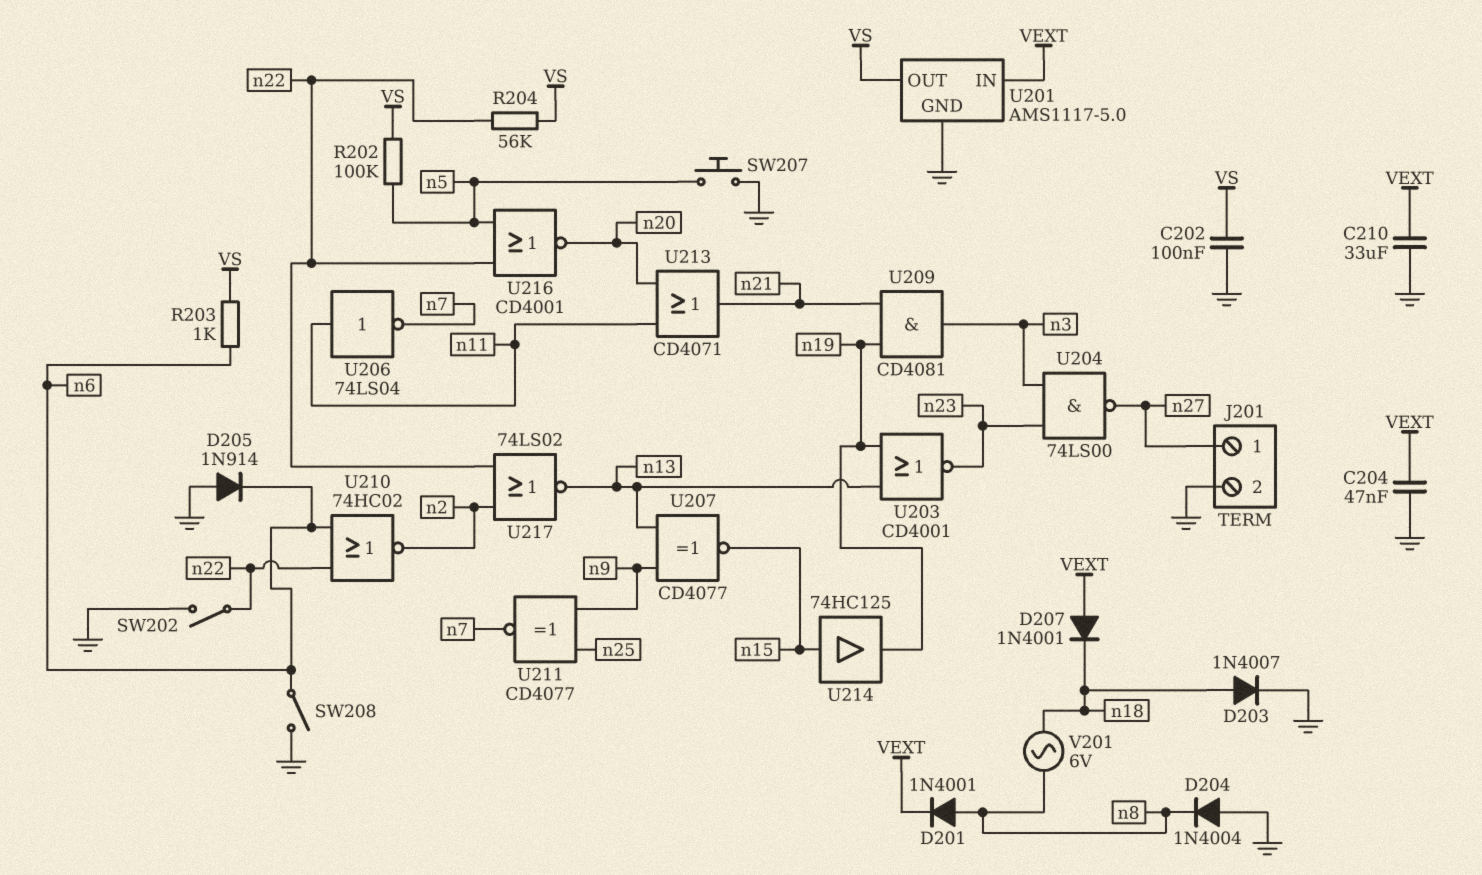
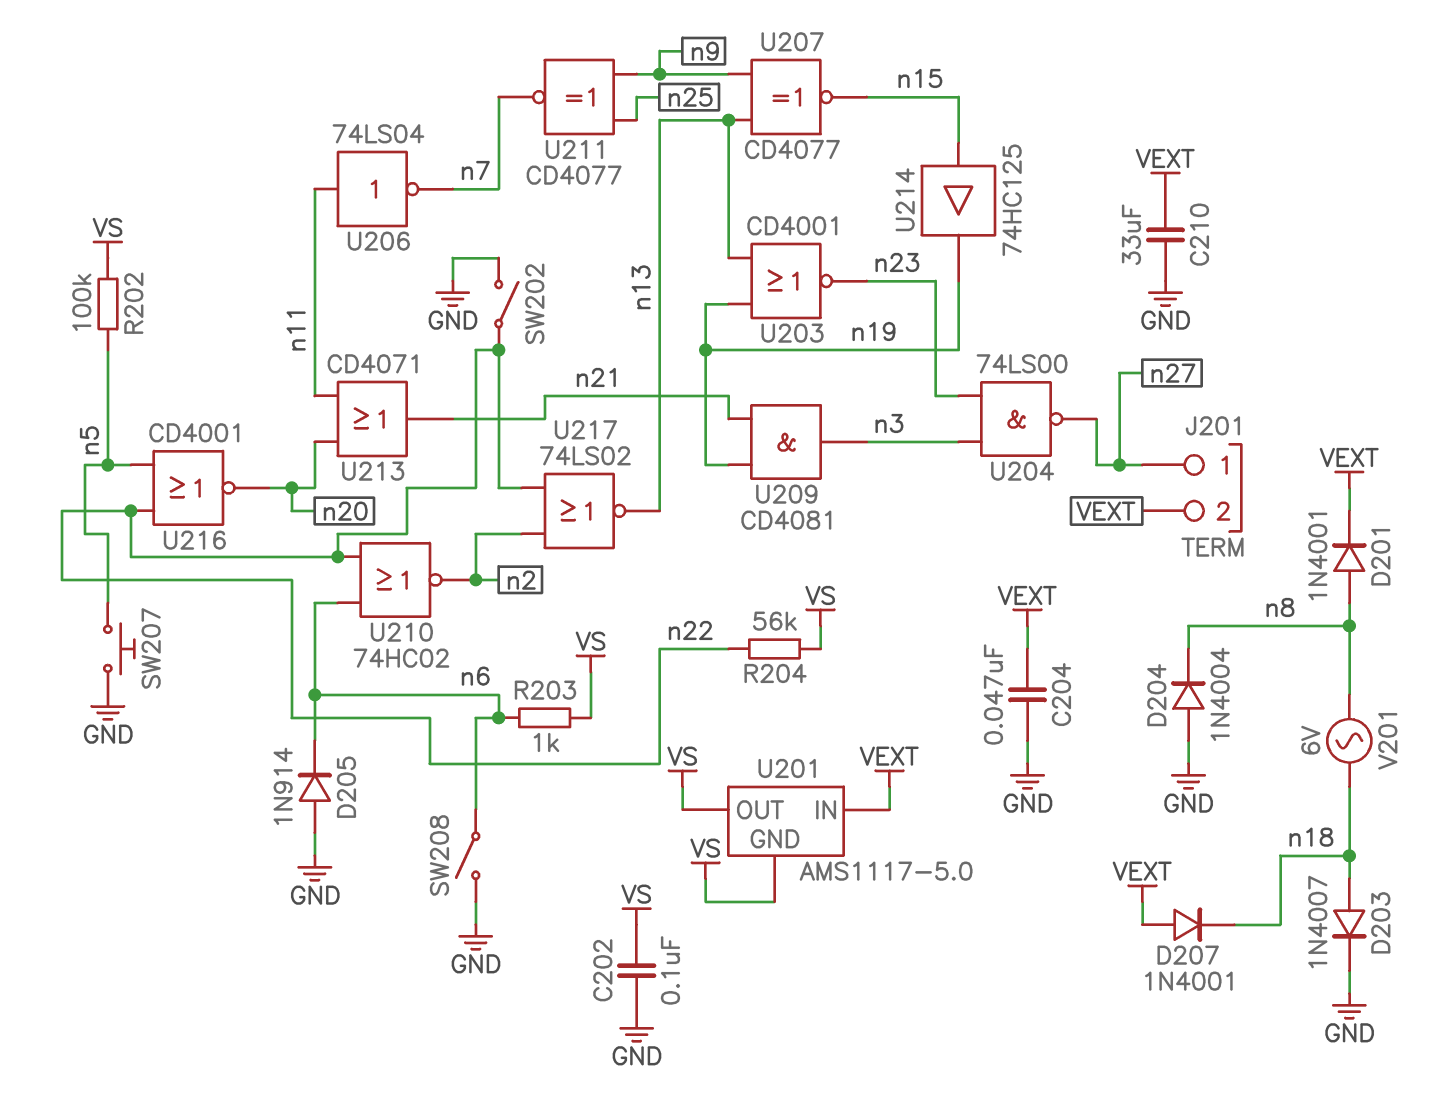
J201 pin 2: GND -> VEXT
U201 pin GND: GND -> VS

